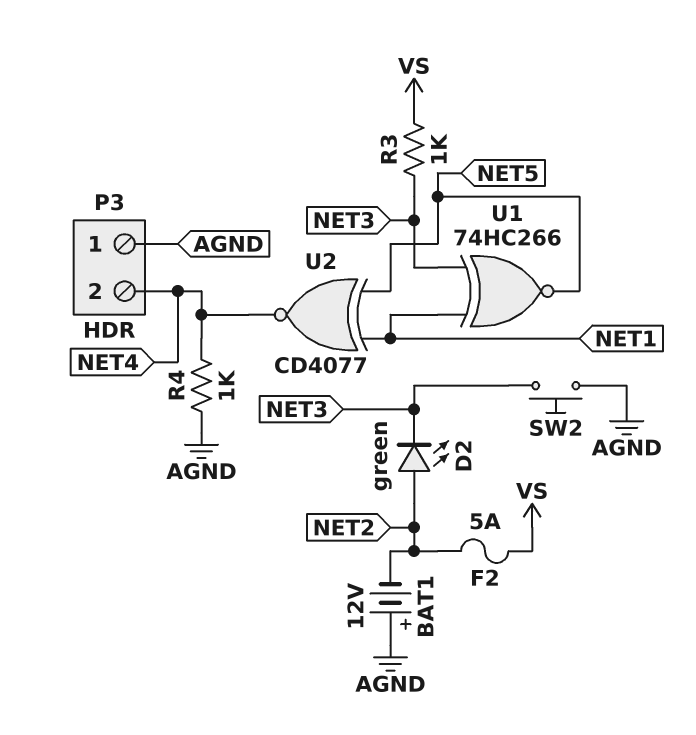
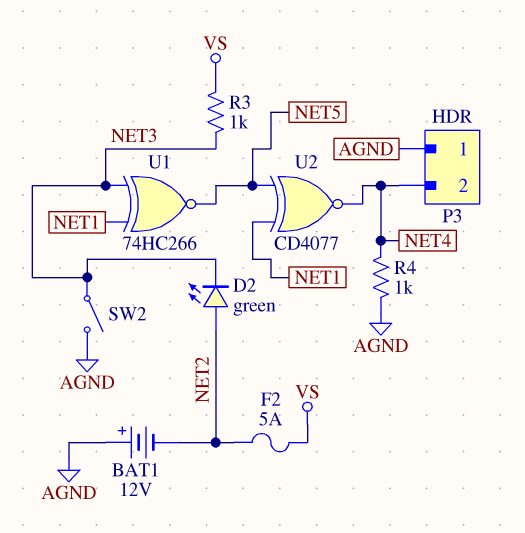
SW2: button (AGND, NET3) -> switch (AGND, NET3)

